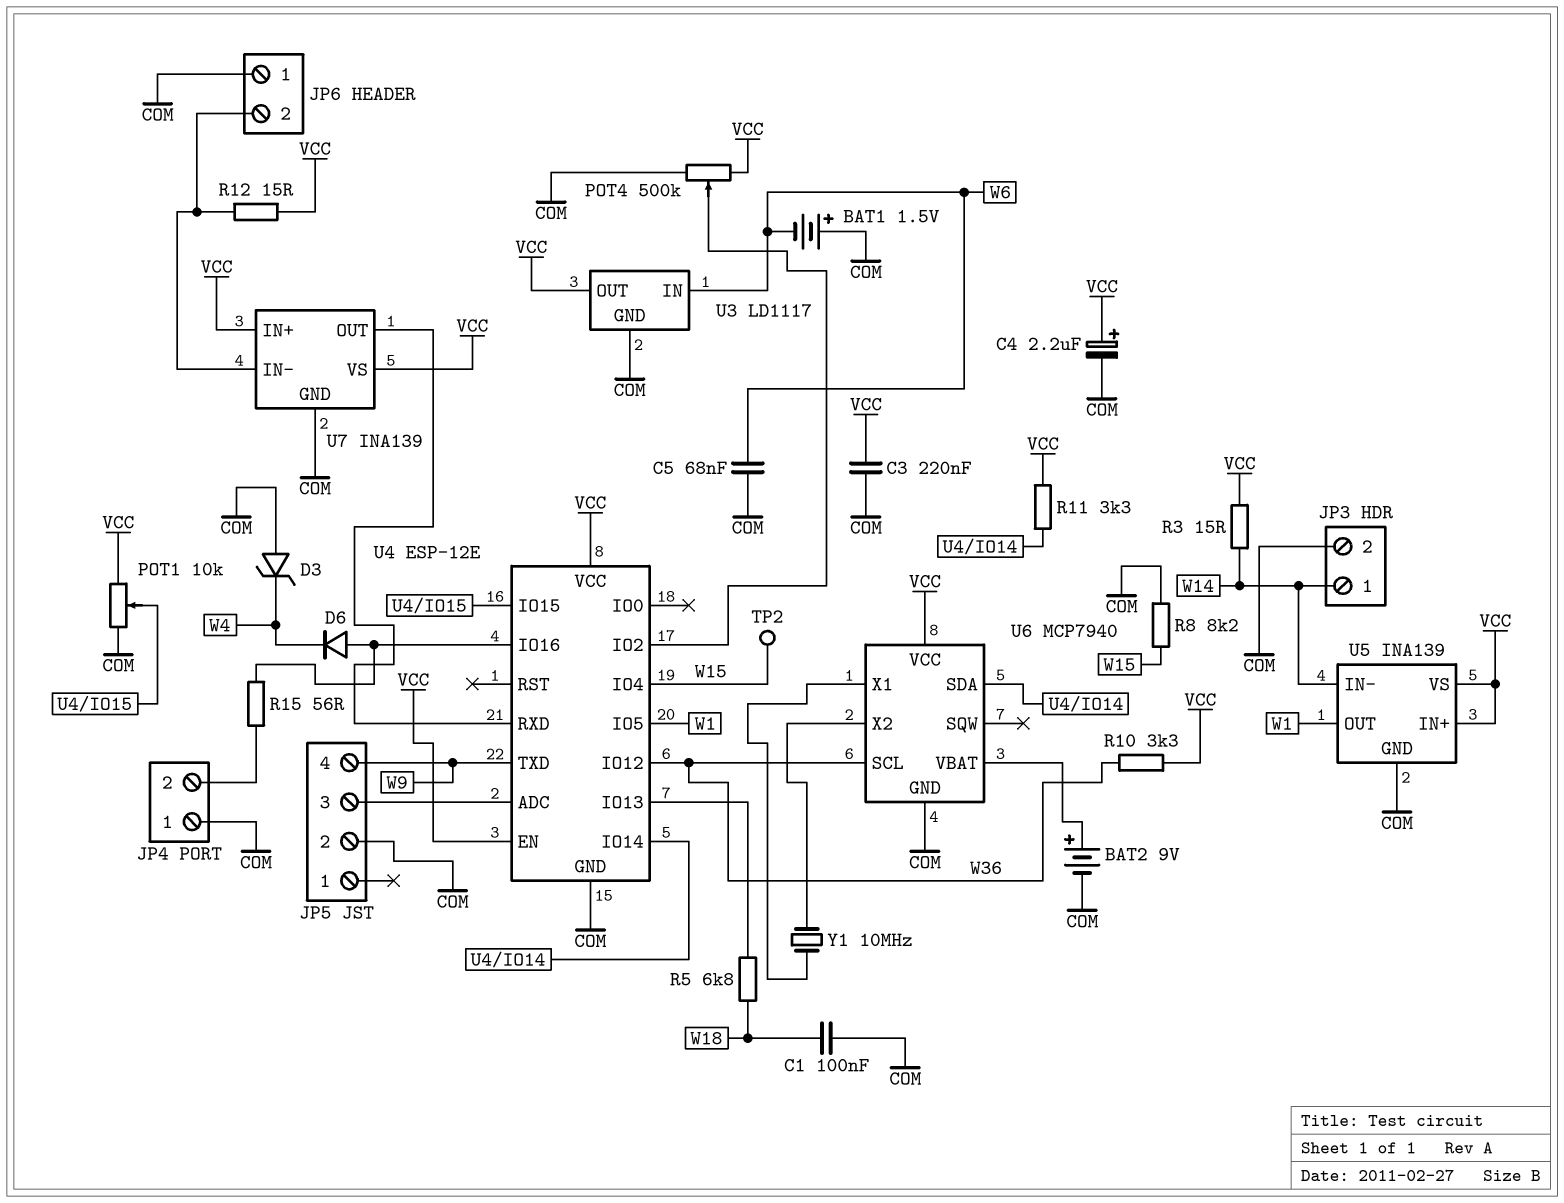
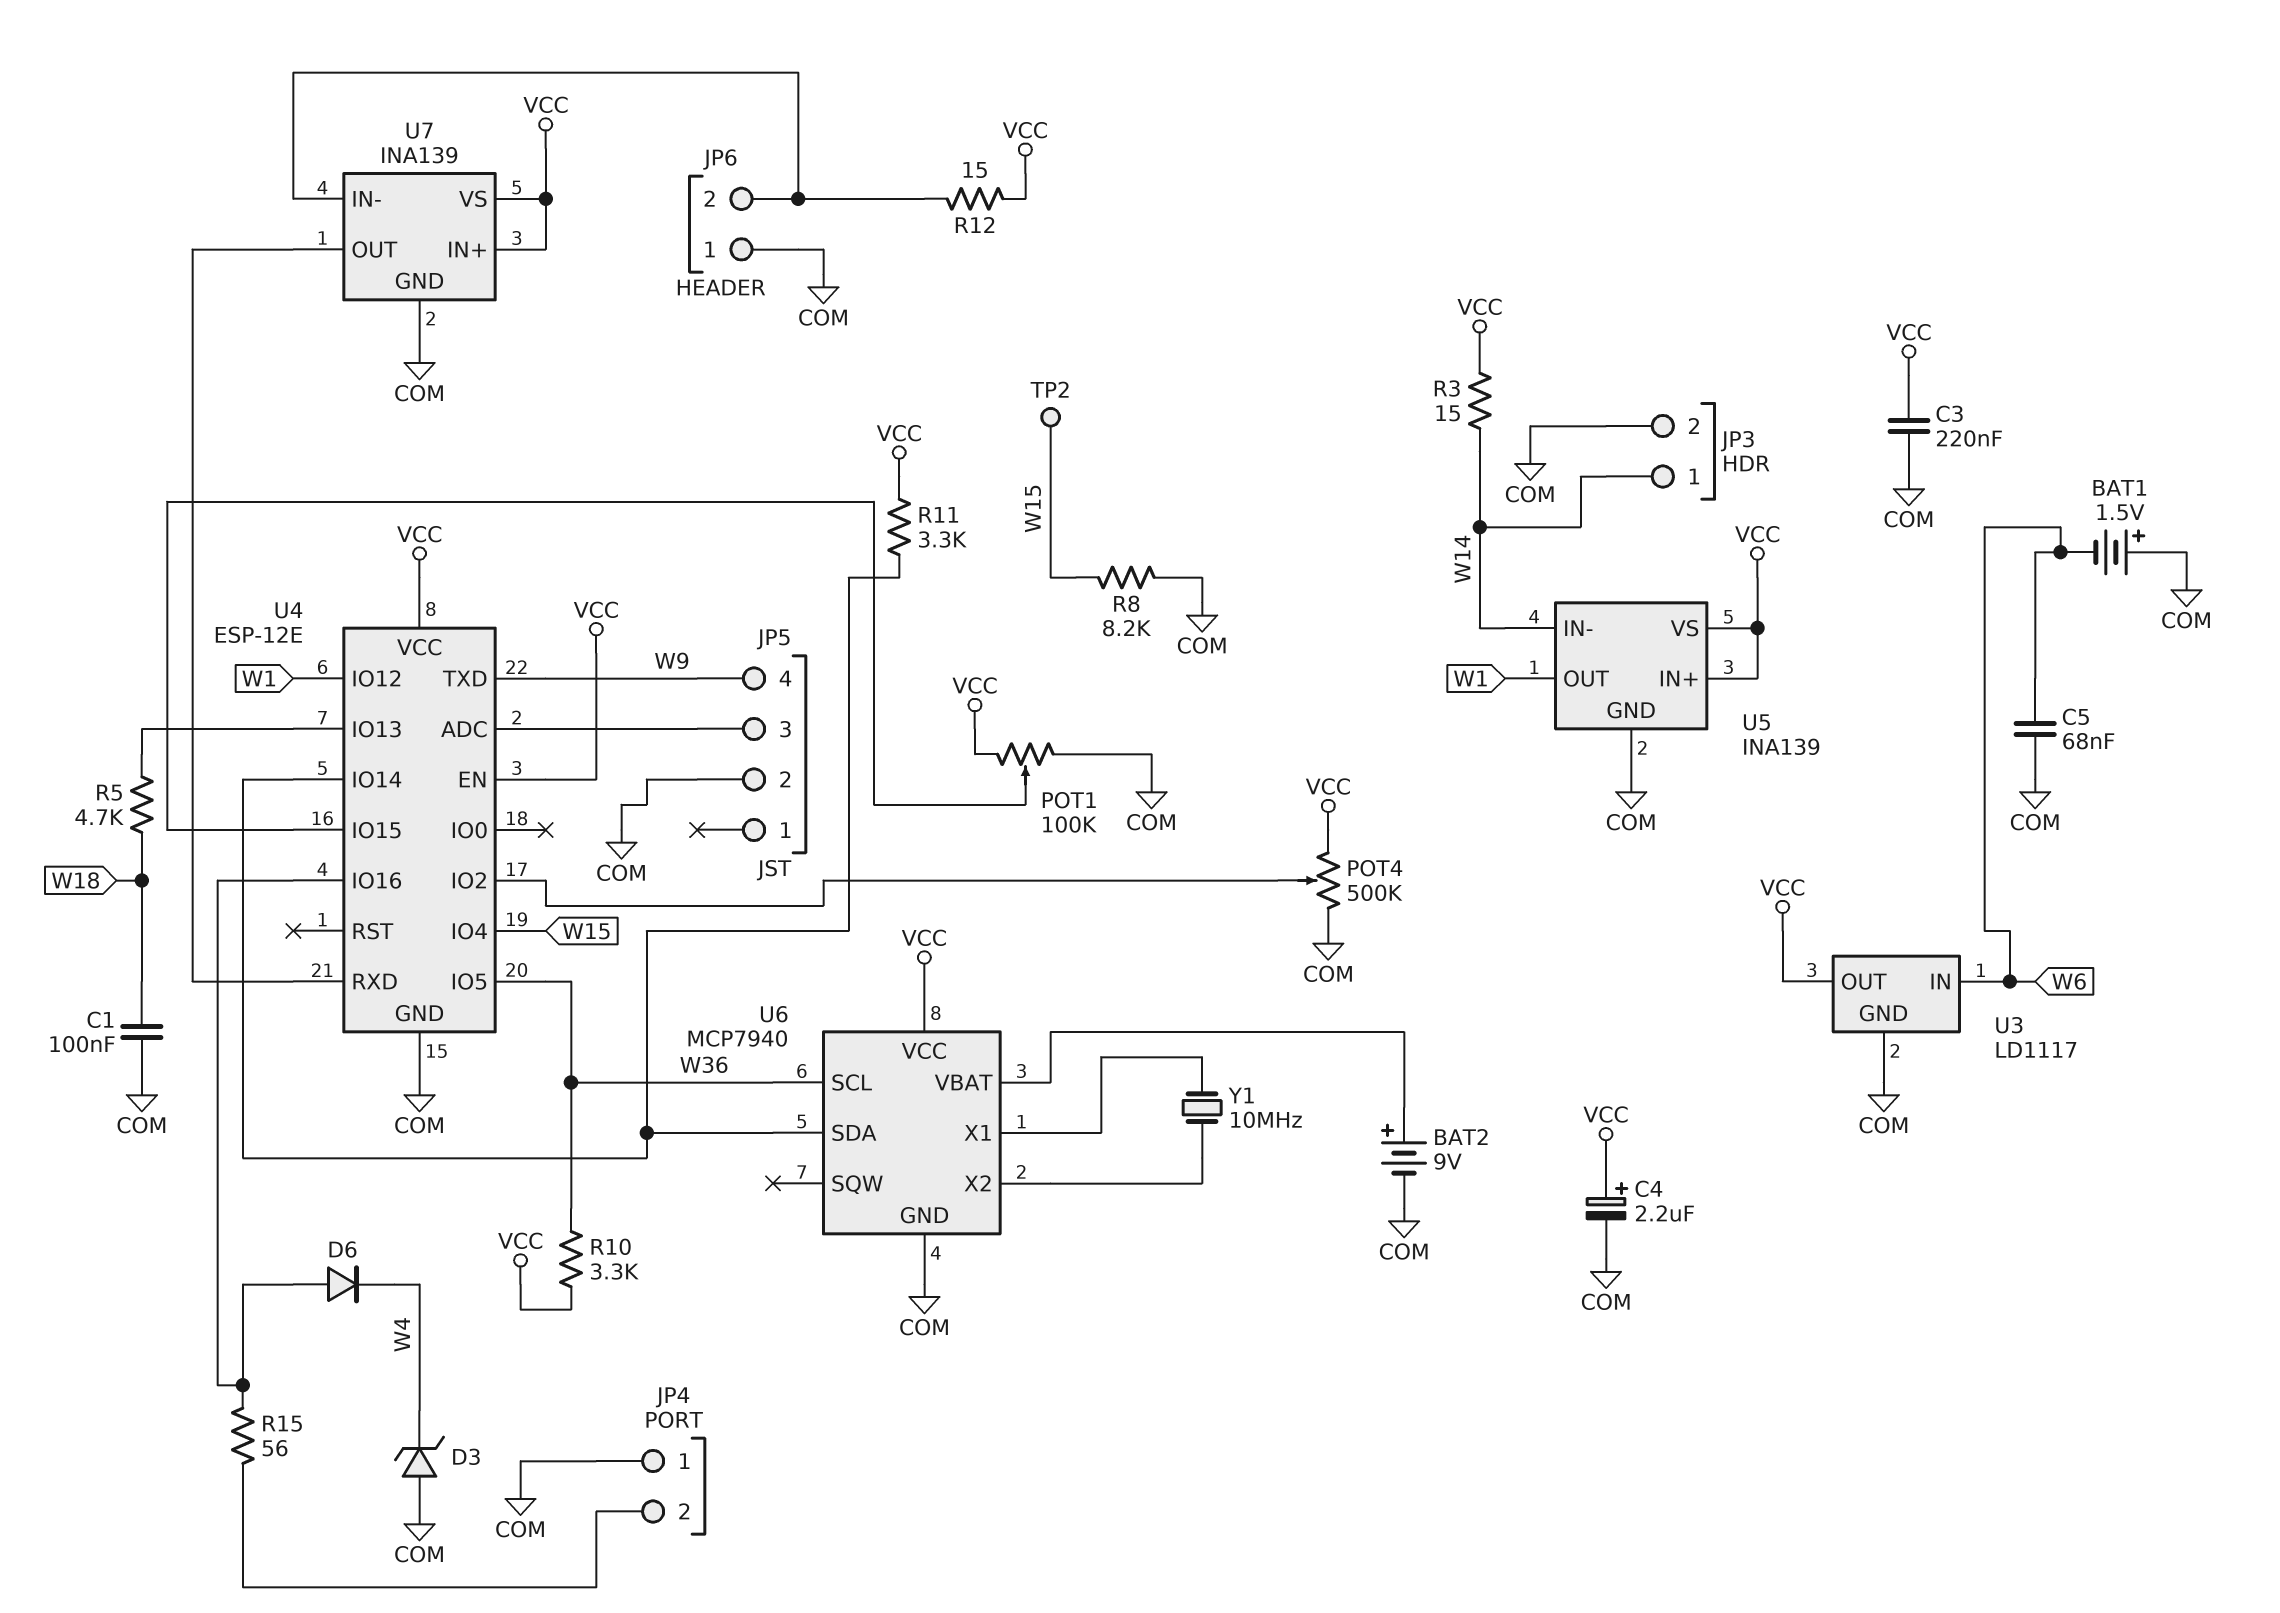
POT1: 10k (COM, VCC, wiper U4/IO15) -> 100k (COM, VCC, wiper U4/IO15)
R5: 6.8k (U4/IO13, W18) -> 4.7k (U4/IO13, W18)
U4 pin IO5: W1 -> W36
U4 pin IO12: W36 -> W1

